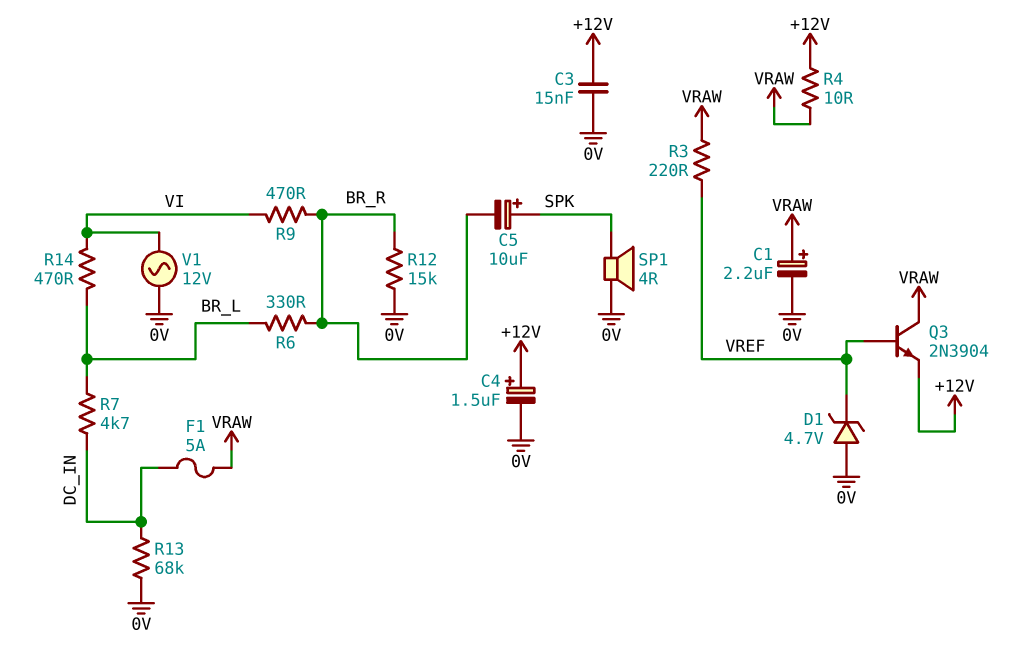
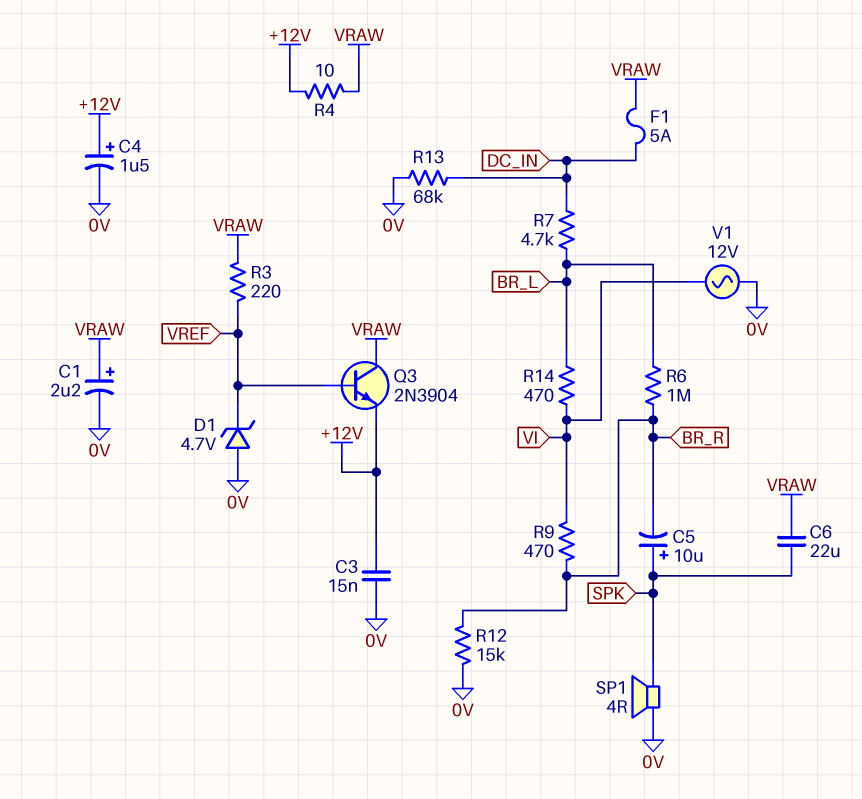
C6: none -> 22uF (SPK, VRAW)
R6: 330 (BR_L, BR_R) -> 1M (BR_L, BR_R)

